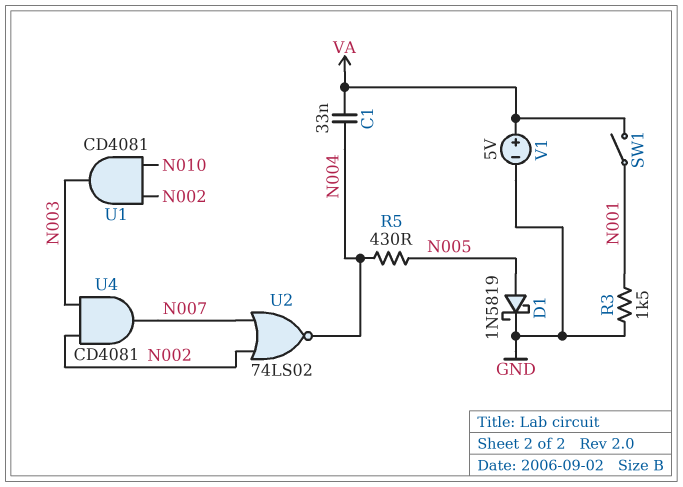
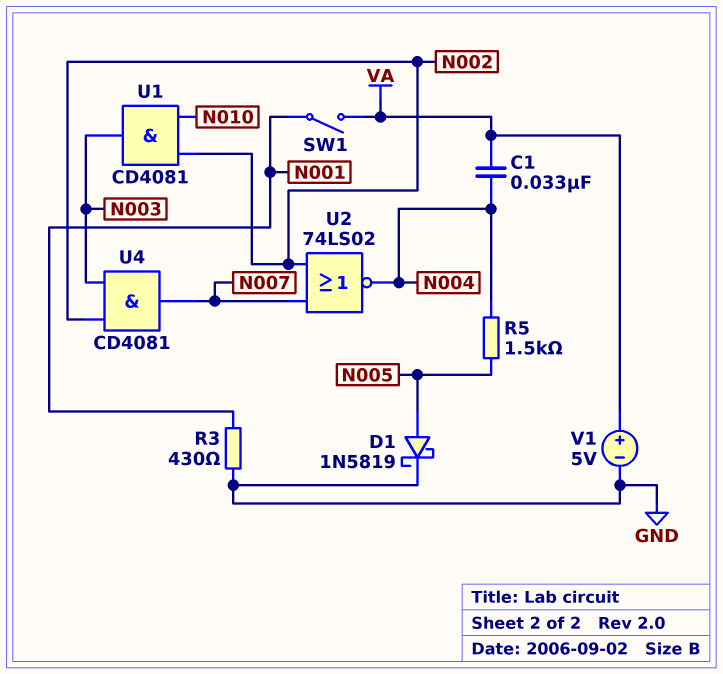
R3: 1.5k (GND, N001) -> 430 (GND, N001)
R5: 430 (N004, N005) -> 1.5k (N004, N005)

